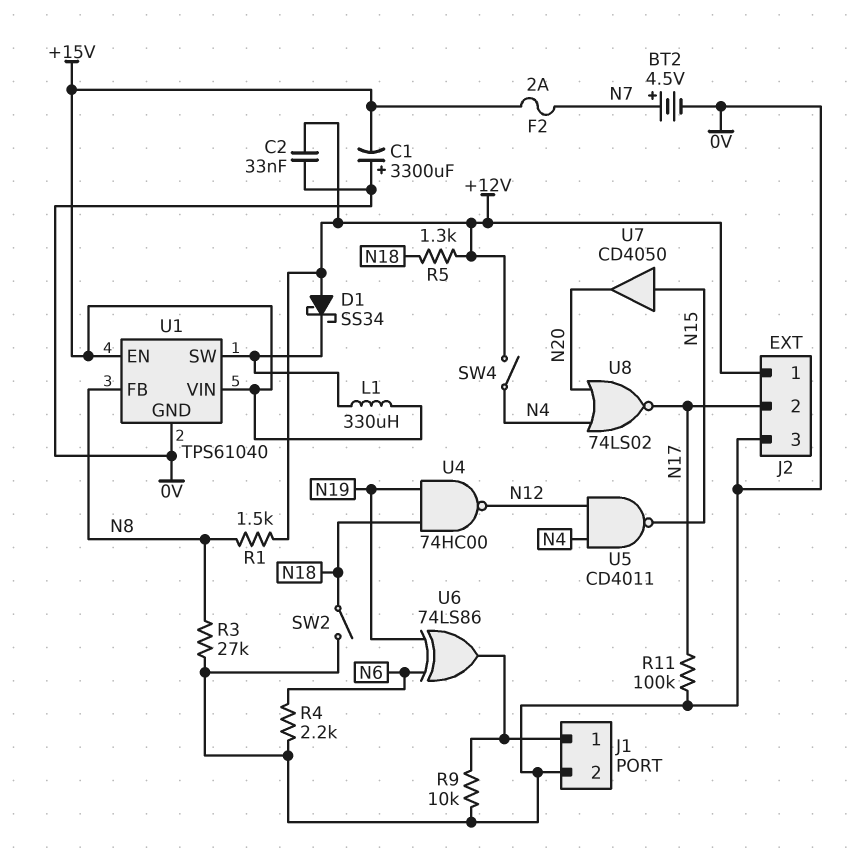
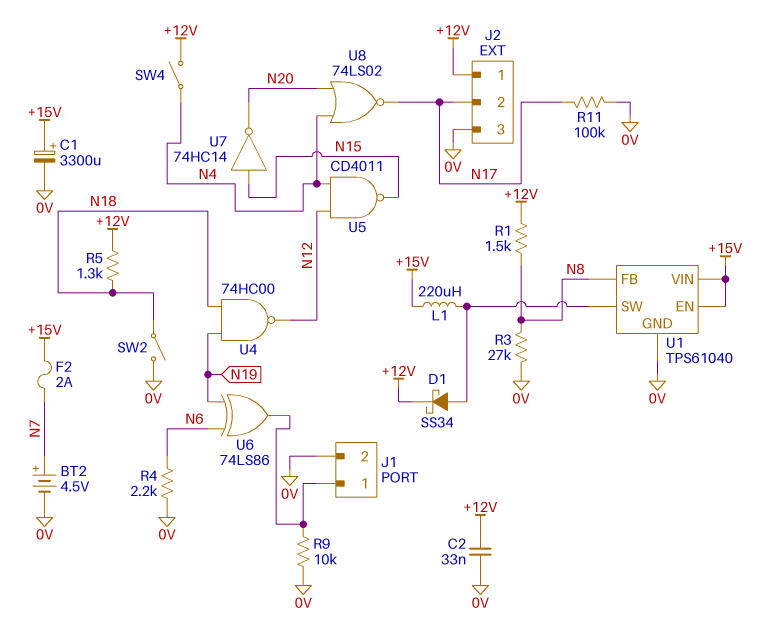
C1: 3300uF (plus 0V, minus +15V) -> 3300uF (plus +15V, minus 0V)
D1: schottky SS34 (A +12V, K U1/SW) -> schottky SS34 (A U1/SW, K +12V)
L1: 330uH (+15V, U1/SW) -> 220uH (+15V, U1/SW)
U7: buffer CD4050 (in N15, out N20) -> NOT 74HC14 (in N15, out N20)

